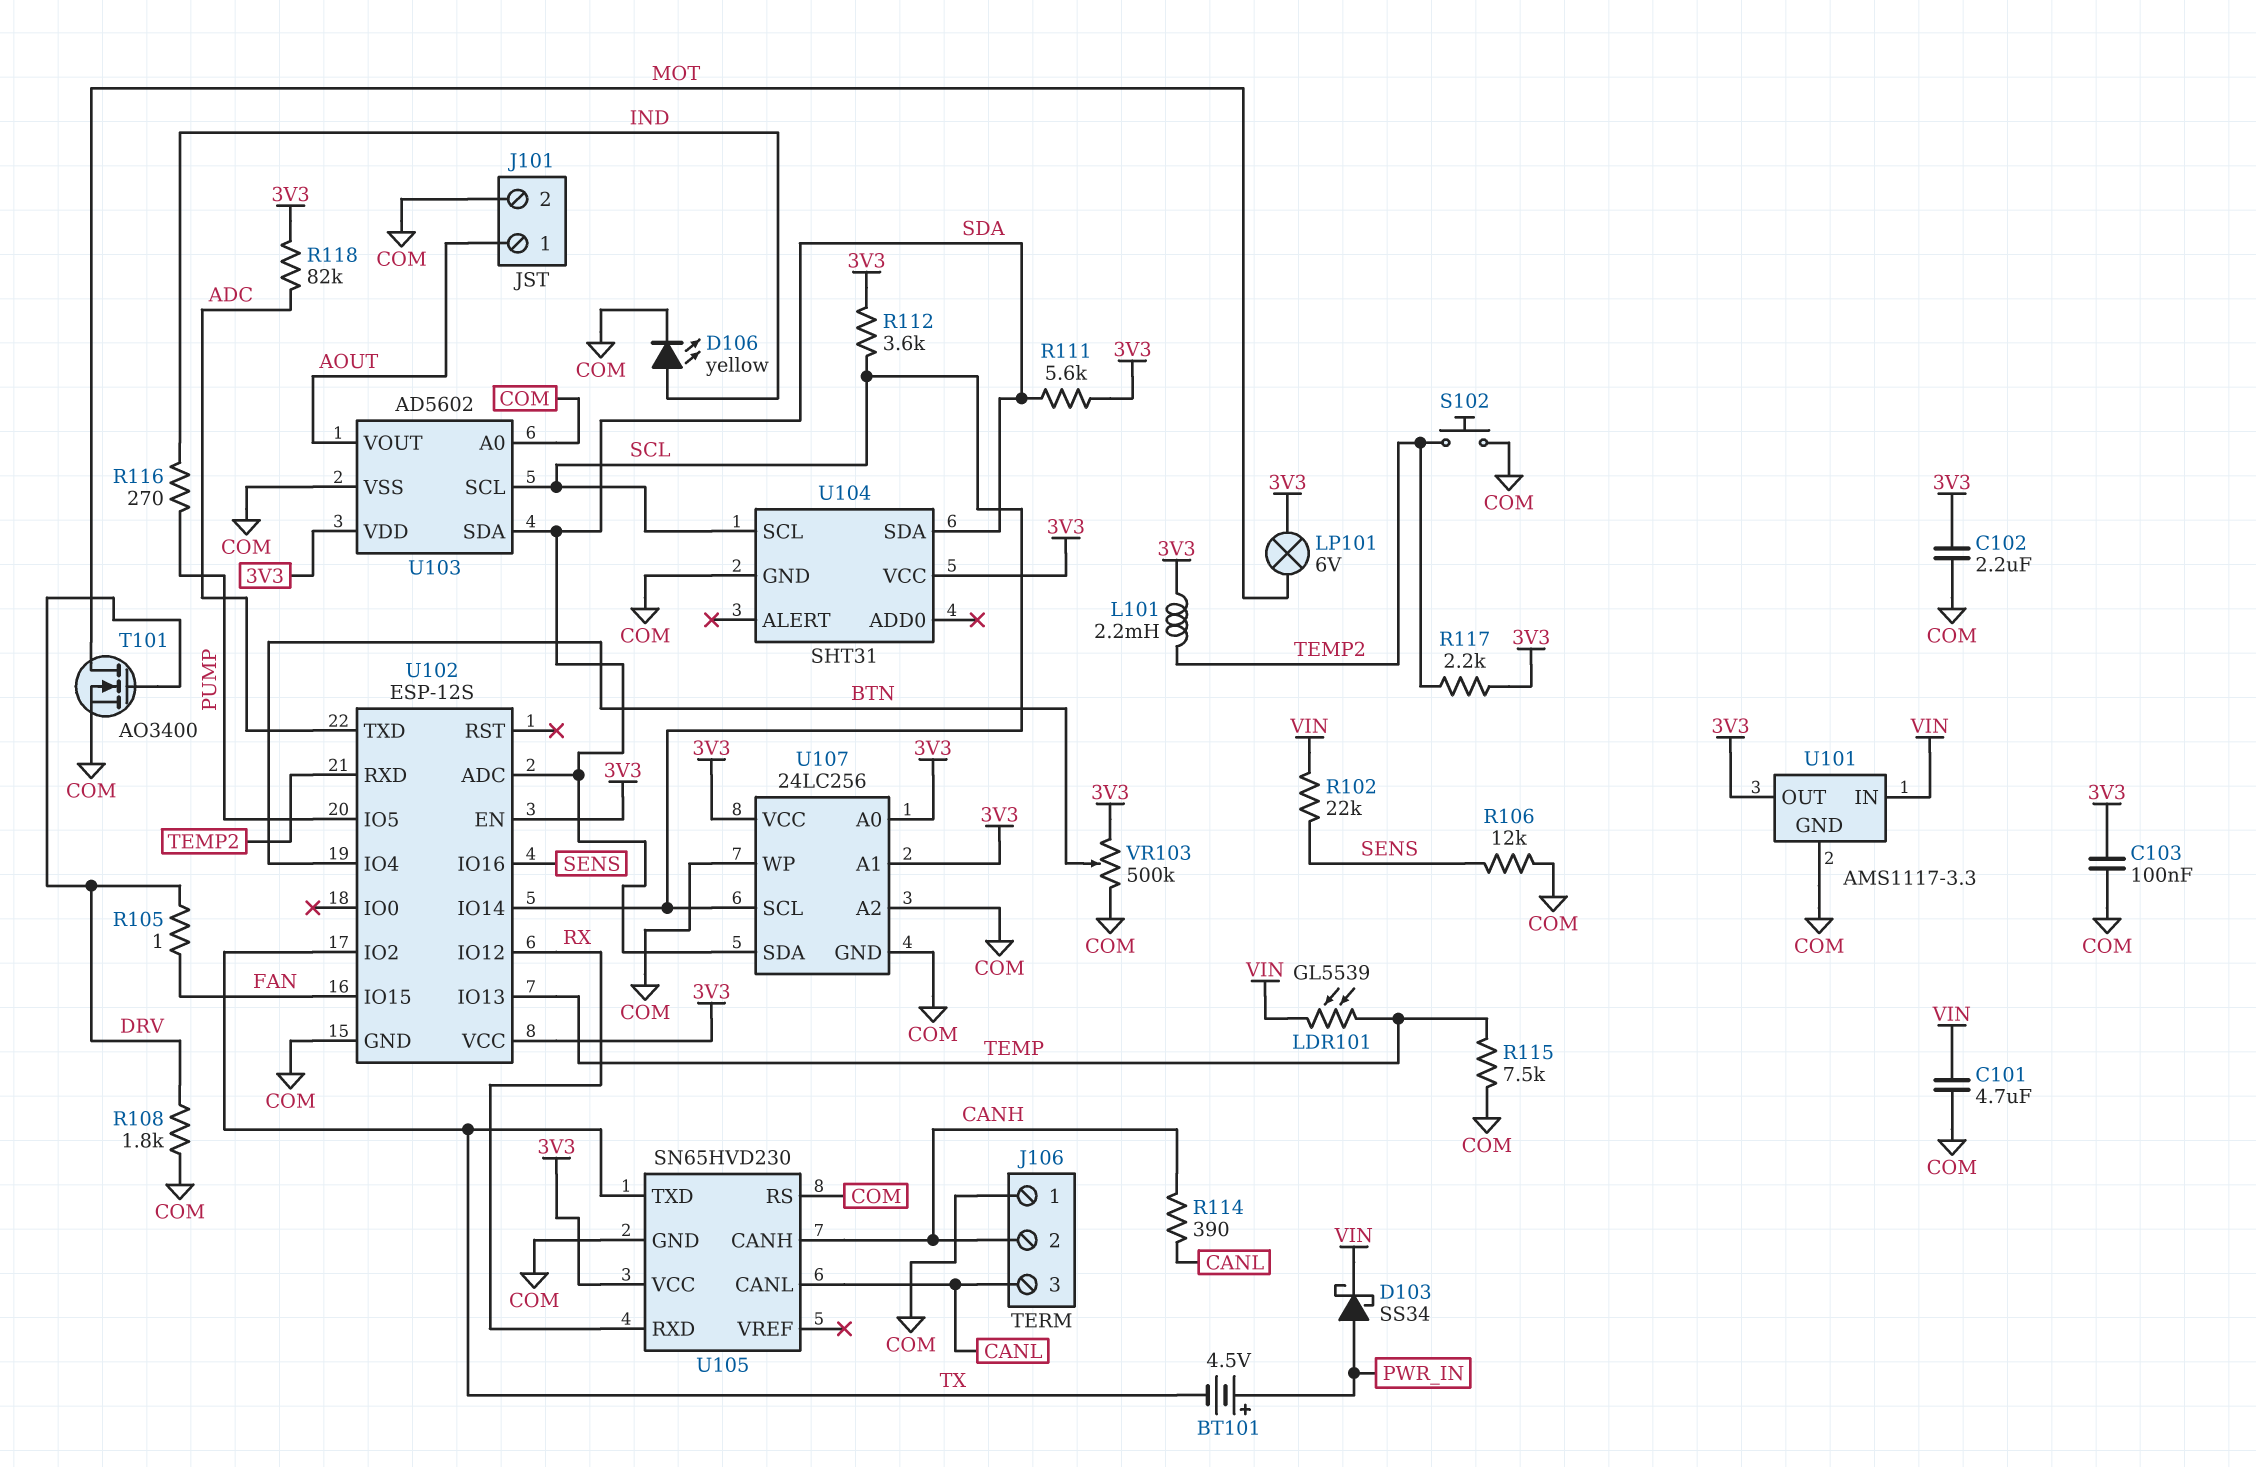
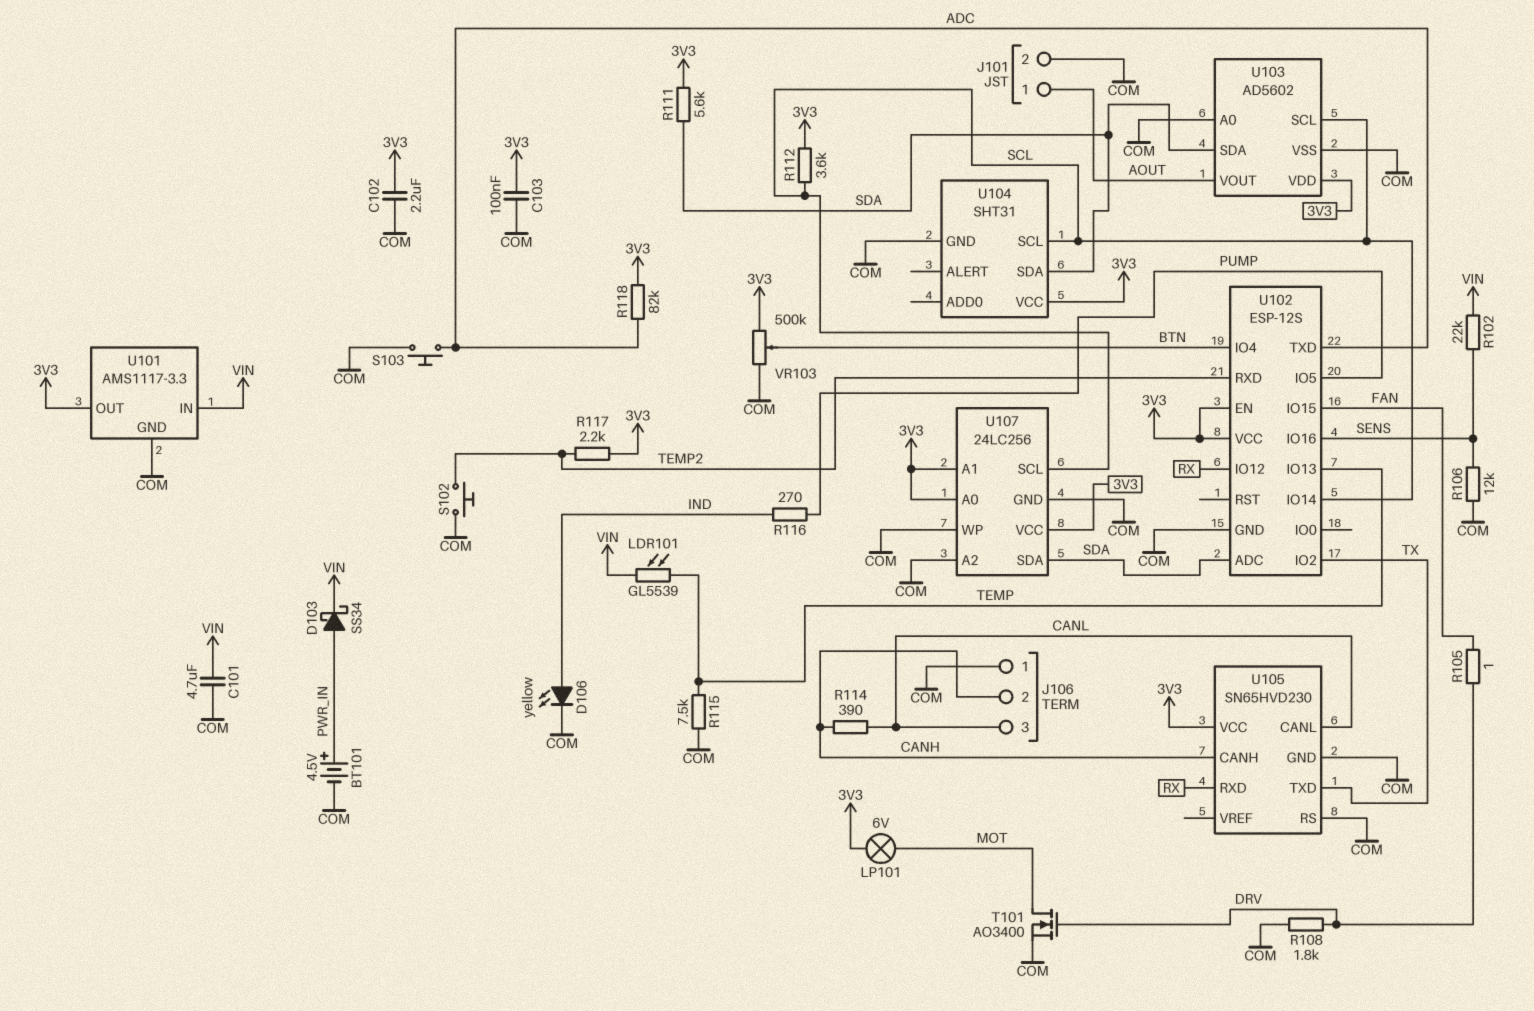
BT101: 4.5V (plus PWR_IN, minus TX) -> 4.5V (plus PWR_IN, minus COM)
L101: 2.2mH (3V3, TEMP2) -> none
S103: none -> button (ADC, COM)

